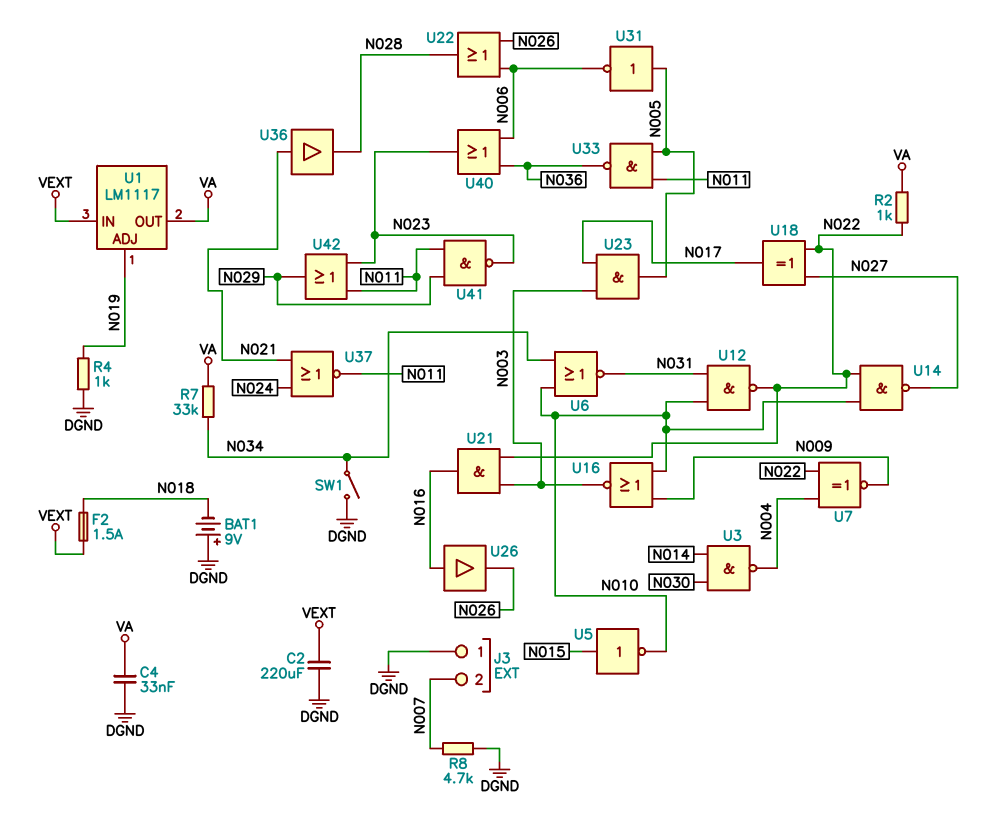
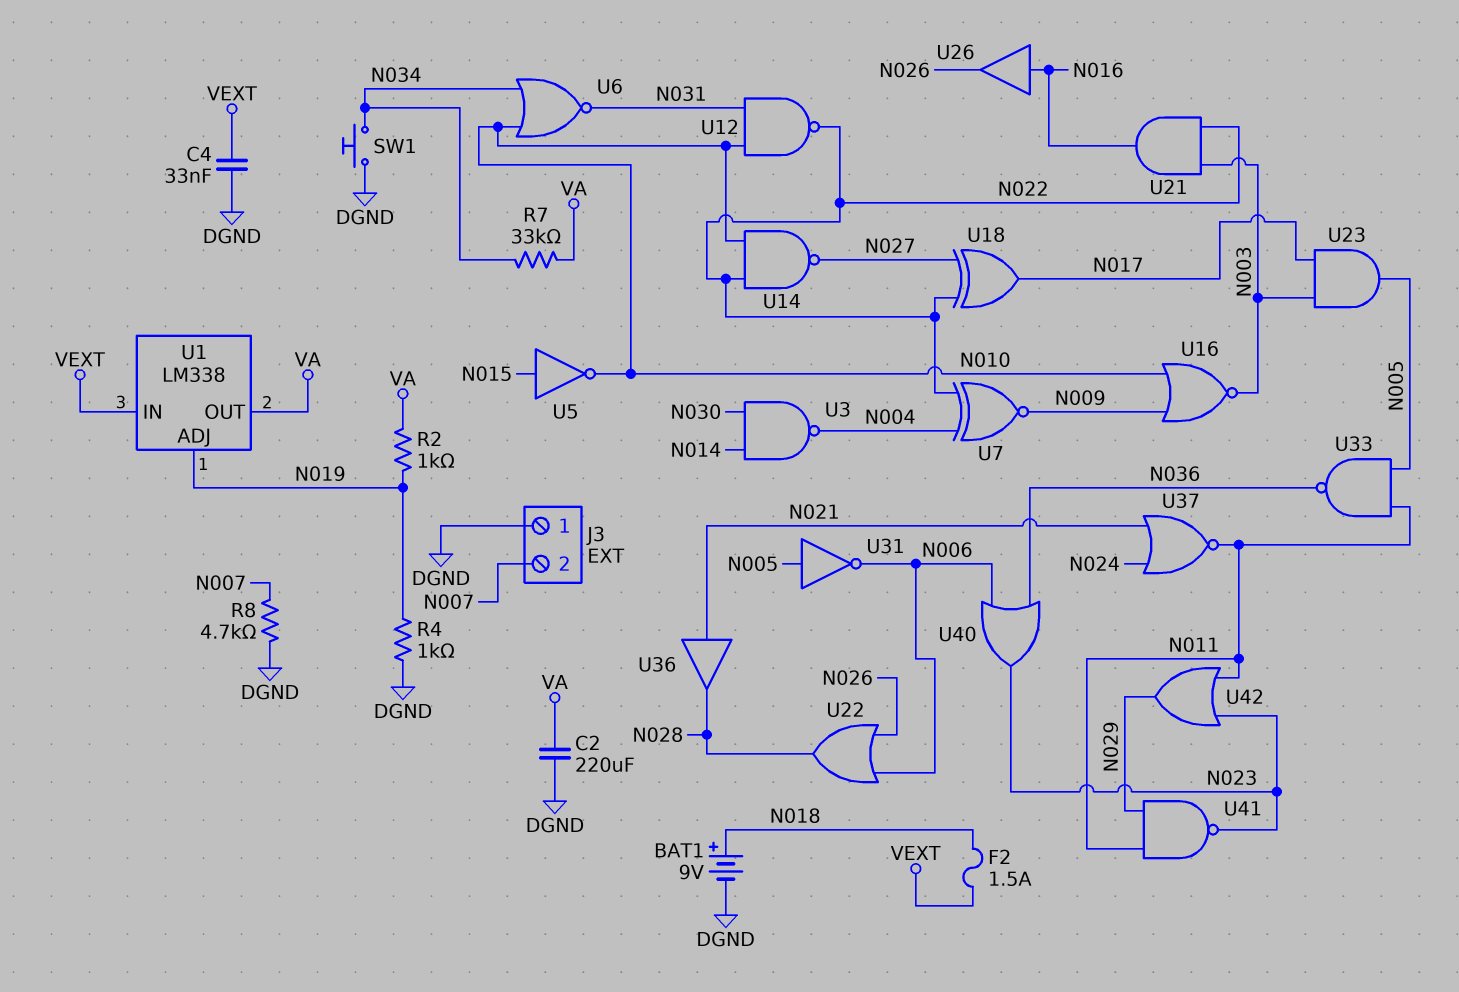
BAT1: 9V (plus DGND, minus N018) -> 9V (plus N018, minus DGND)
C2: 220uF (DGND, VEXT) -> 220uF (DGND, VA)
C4: 33nF (DGND, VA) -> 33nF (DGND, VEXT)
R2: 1k (N022, VA) -> 1k (N019, VA)
SW1: switch (DGND, N034) -> button (DGND, N034)
U1: LM1117 -> LM338

